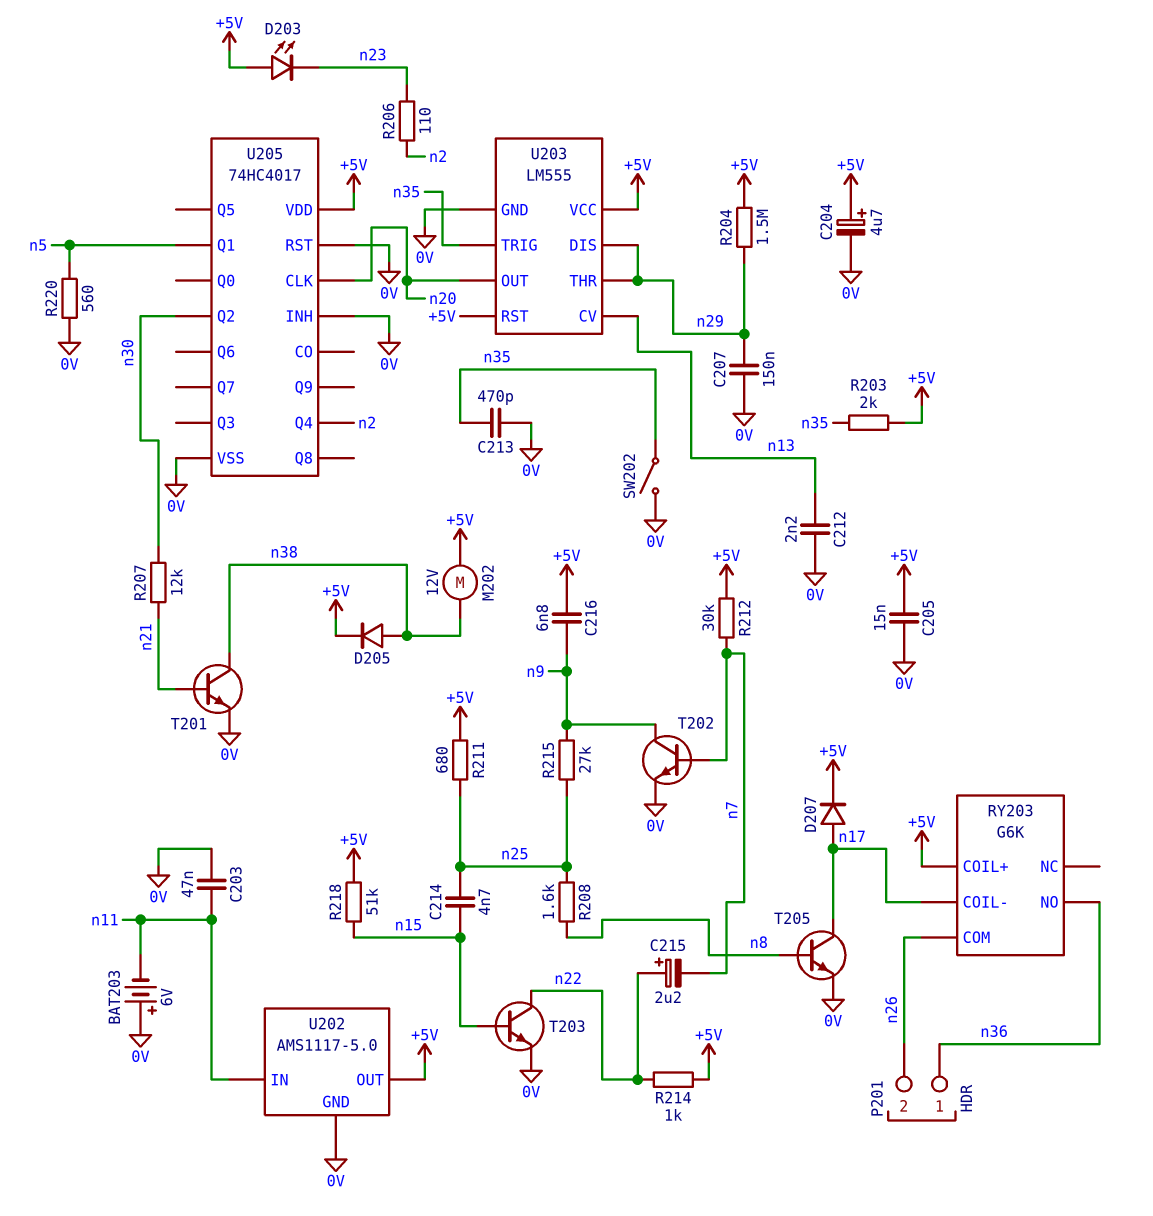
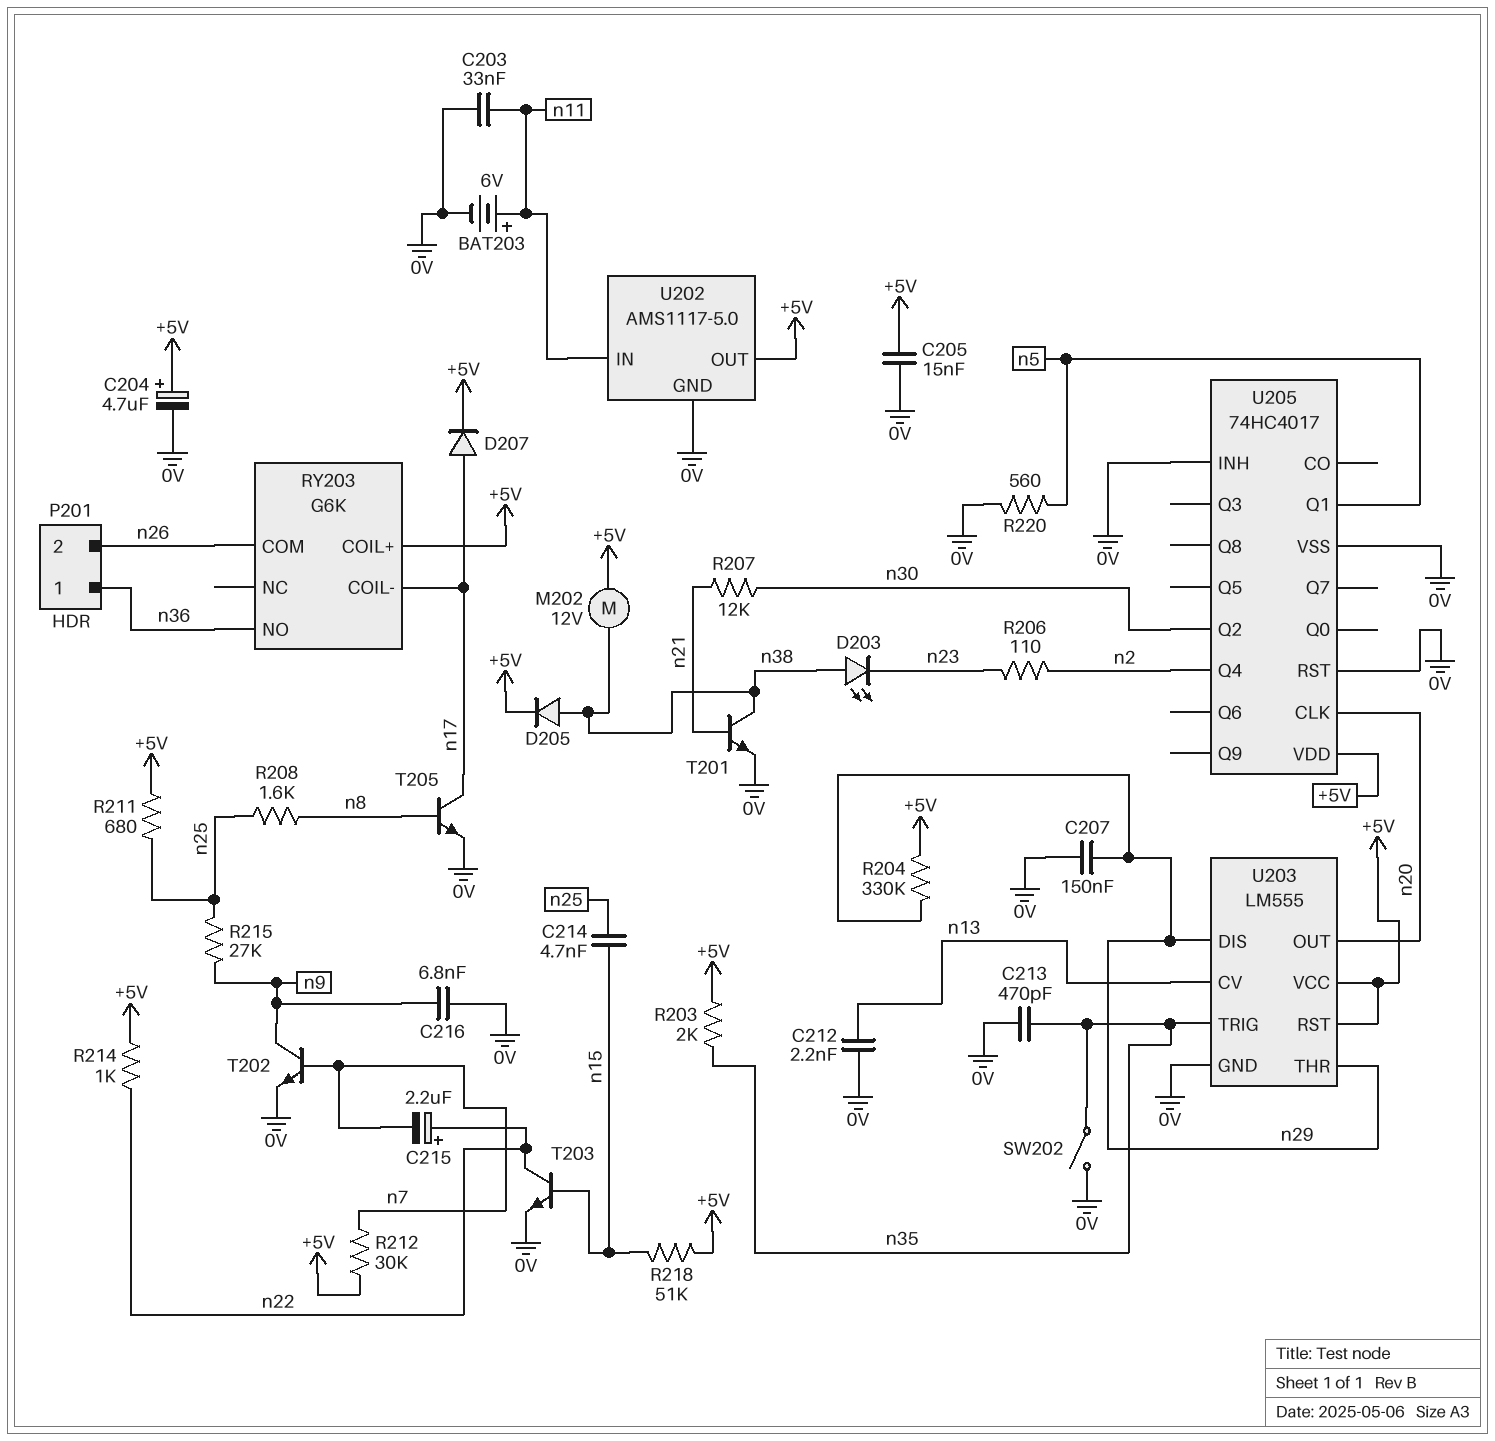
BAT203: 6V (plus 0V, minus n11) -> 6V (plus n11, minus 0V)
C203: 47nF (0V, n11) -> 33nF (0V, n11)
C216: 6.8nF (+5V, n9) -> 6.8nF (0V, n9)
D203: LED (A +5V, K n23) -> LED (A n38, K n23)
R204: 1.5M (+5V, n29) -> 330k (+5V, n29)

